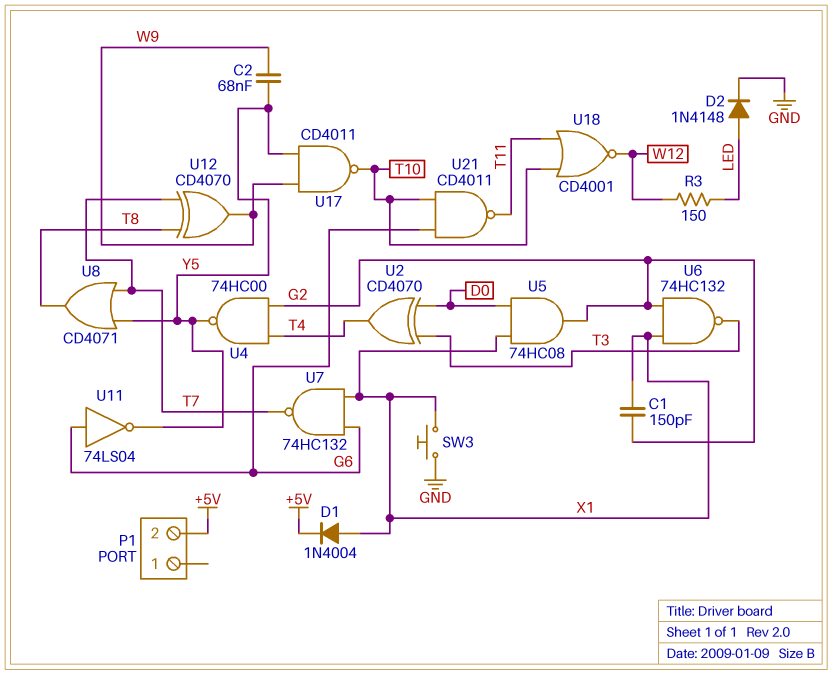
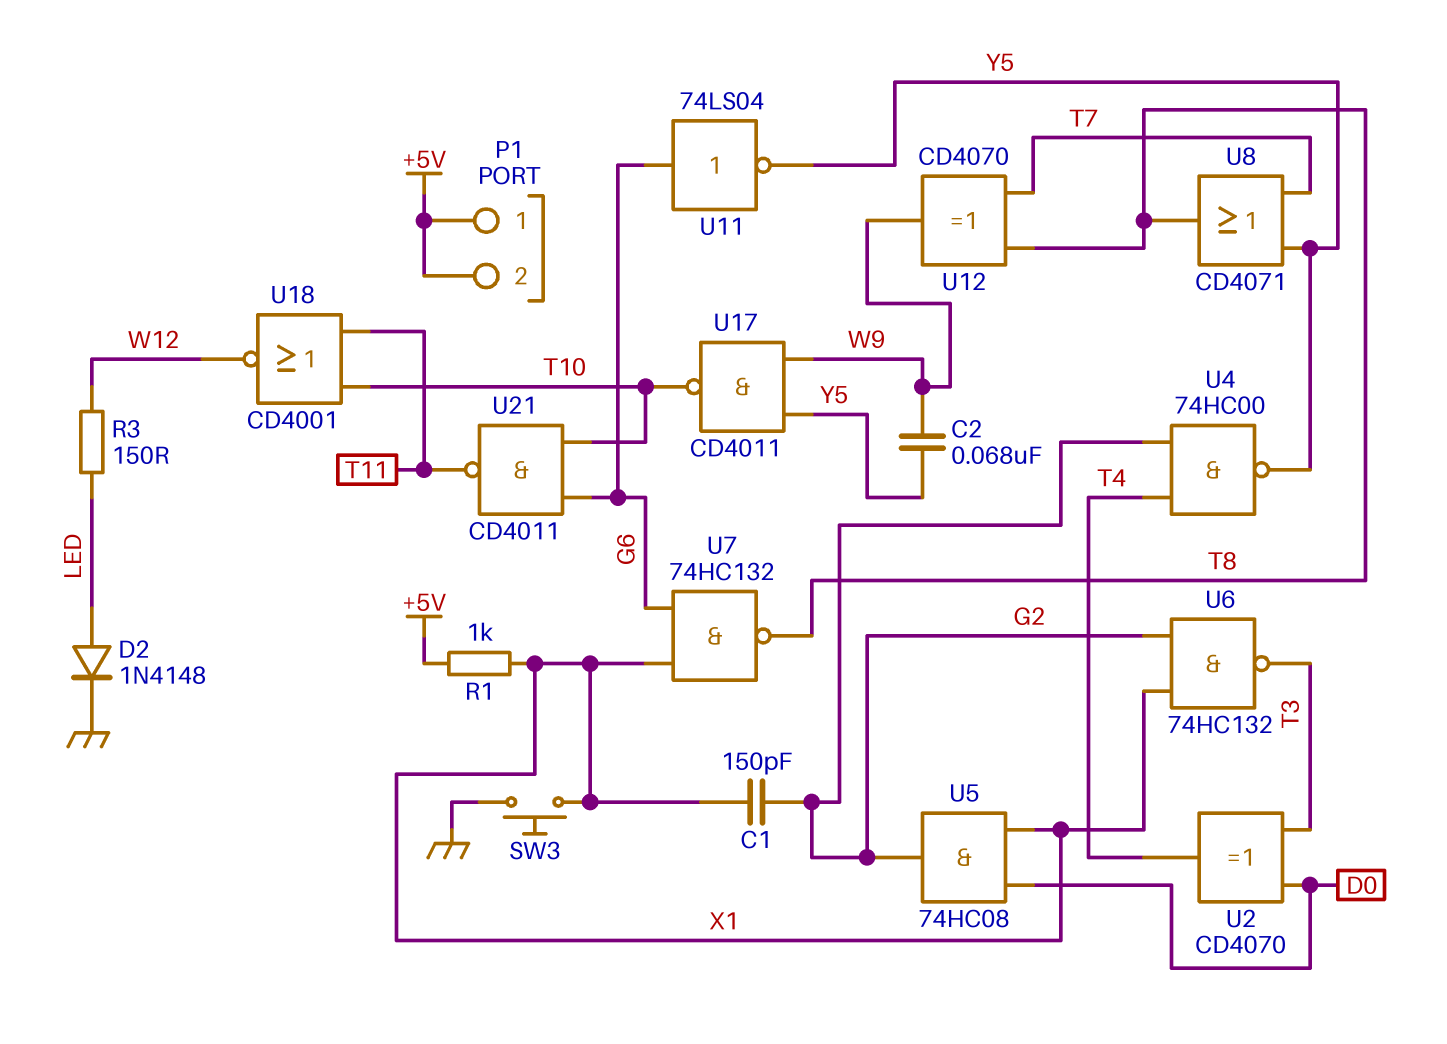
D1: diode 1N4004 (A X1, K +5V) -> none
P1 pin 1: none -> +5V
R1: none -> 1k (+5V, X1)
U7: NAND 74HC132 (in G6, in X1, out T7) -> NAND 74HC132 (in G6, in X1, out T8)

